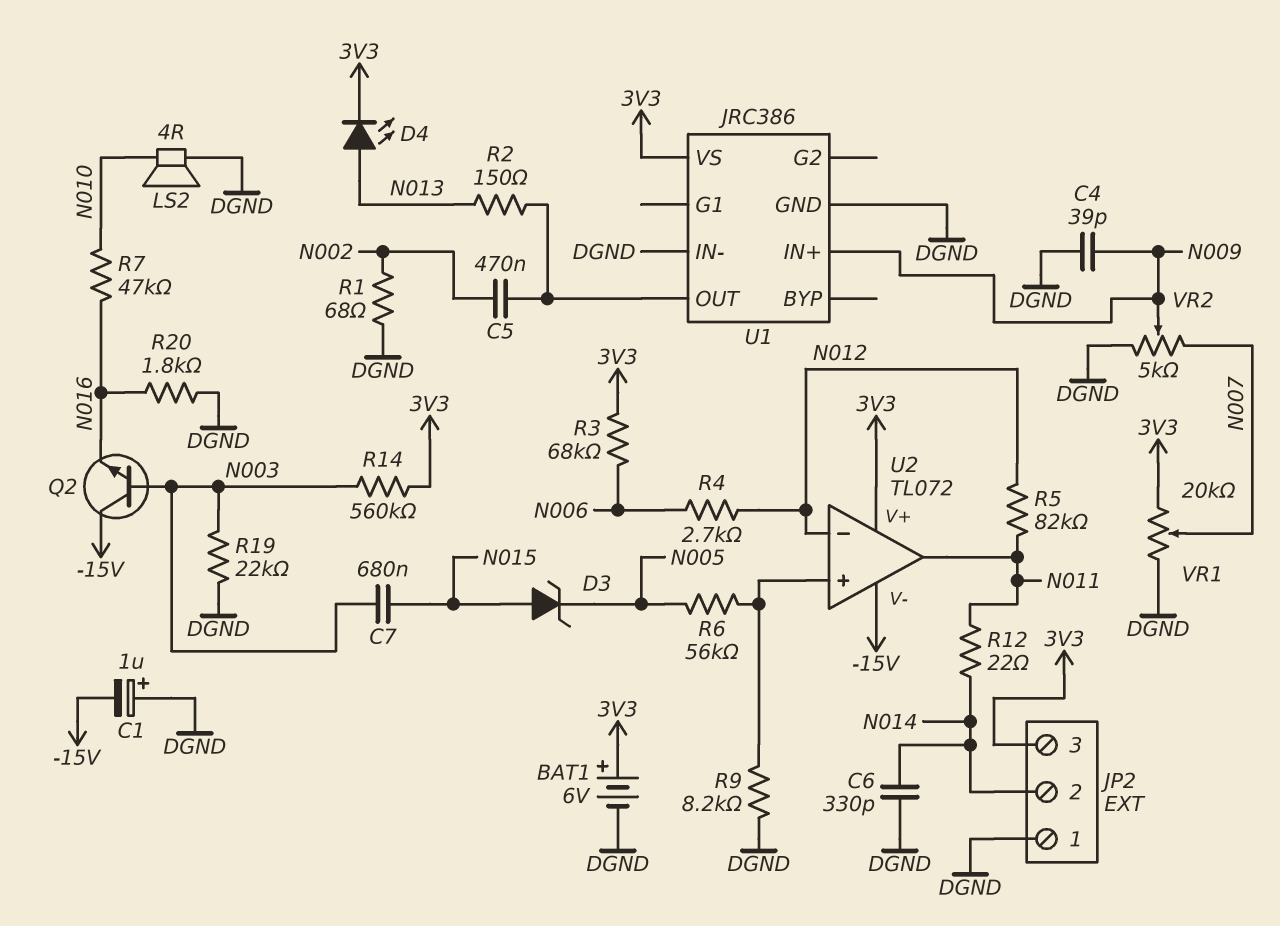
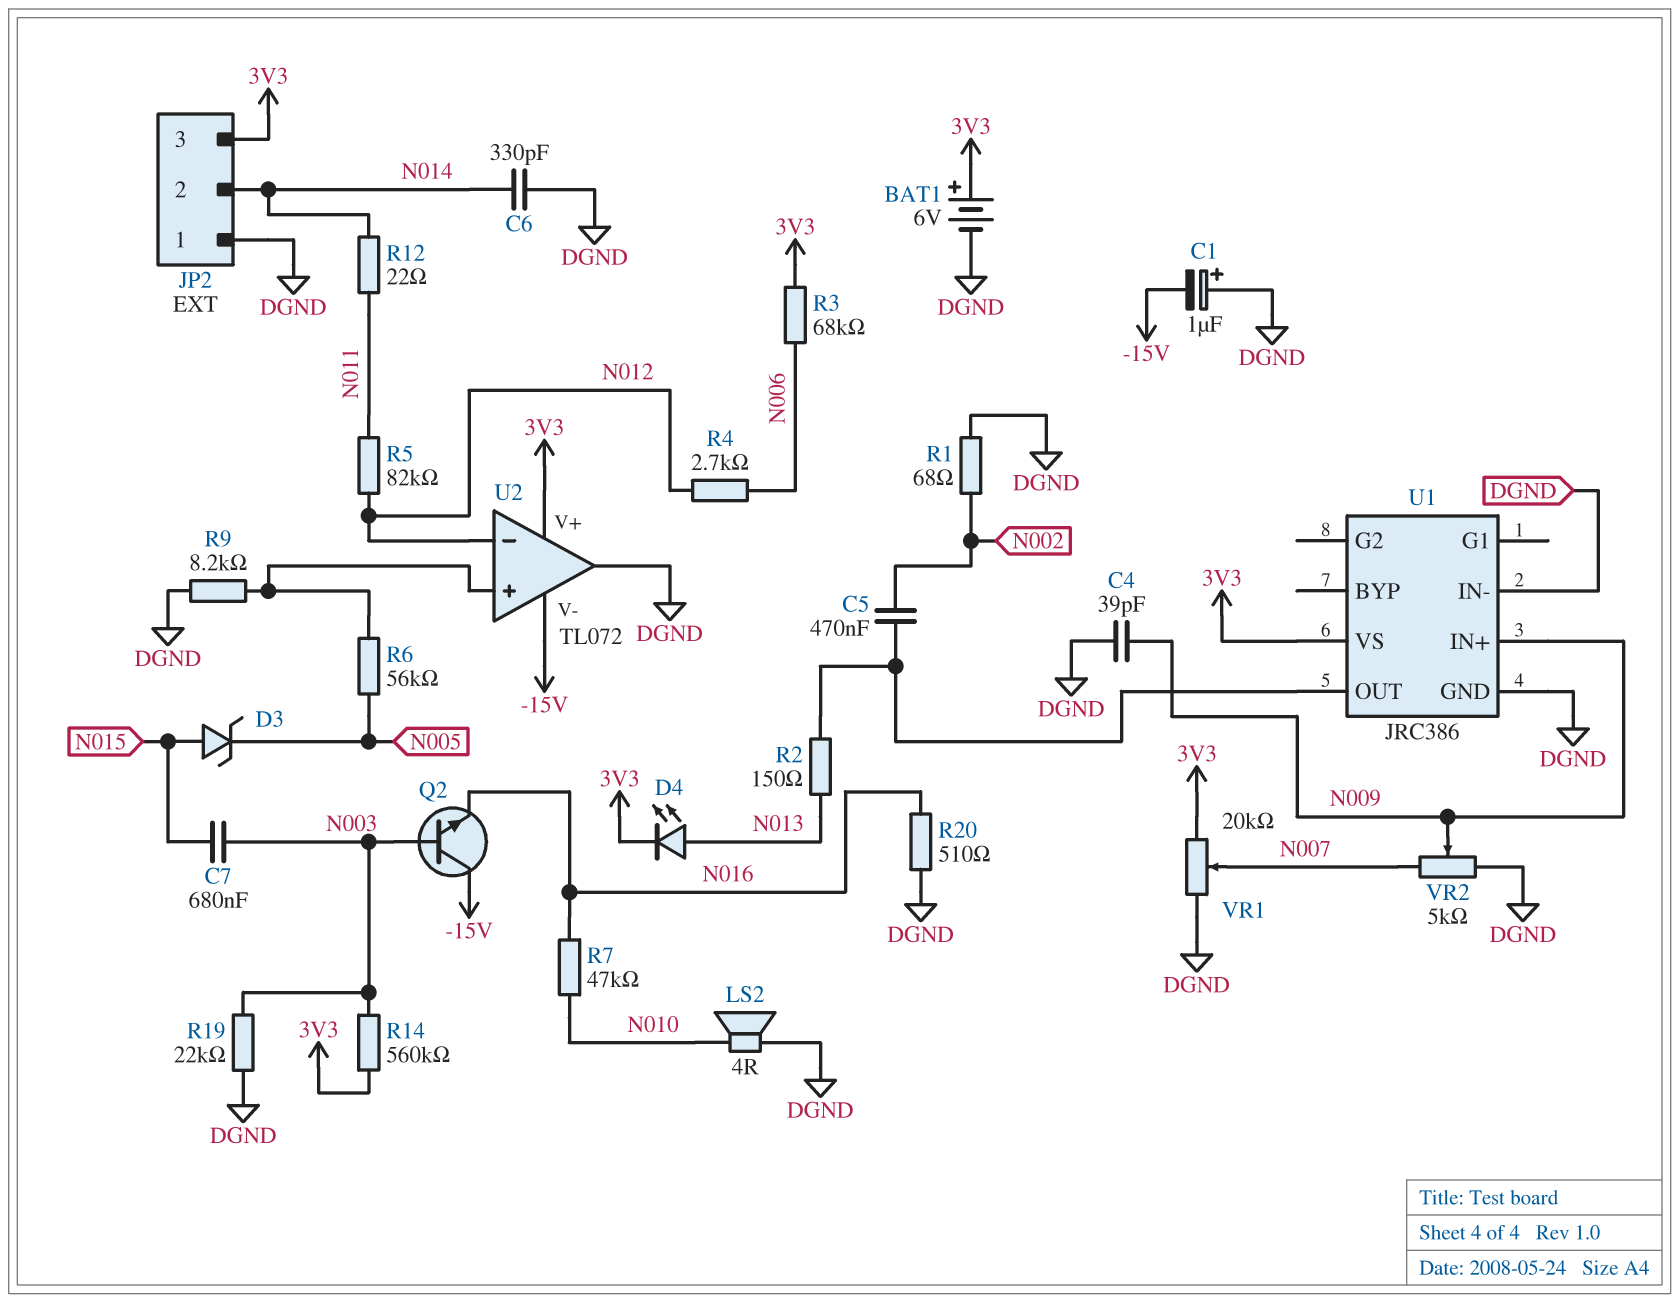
R20: 1.8k (DGND, N016) -> 510 (DGND, N016)
U2 pin out: N011 -> DGND

